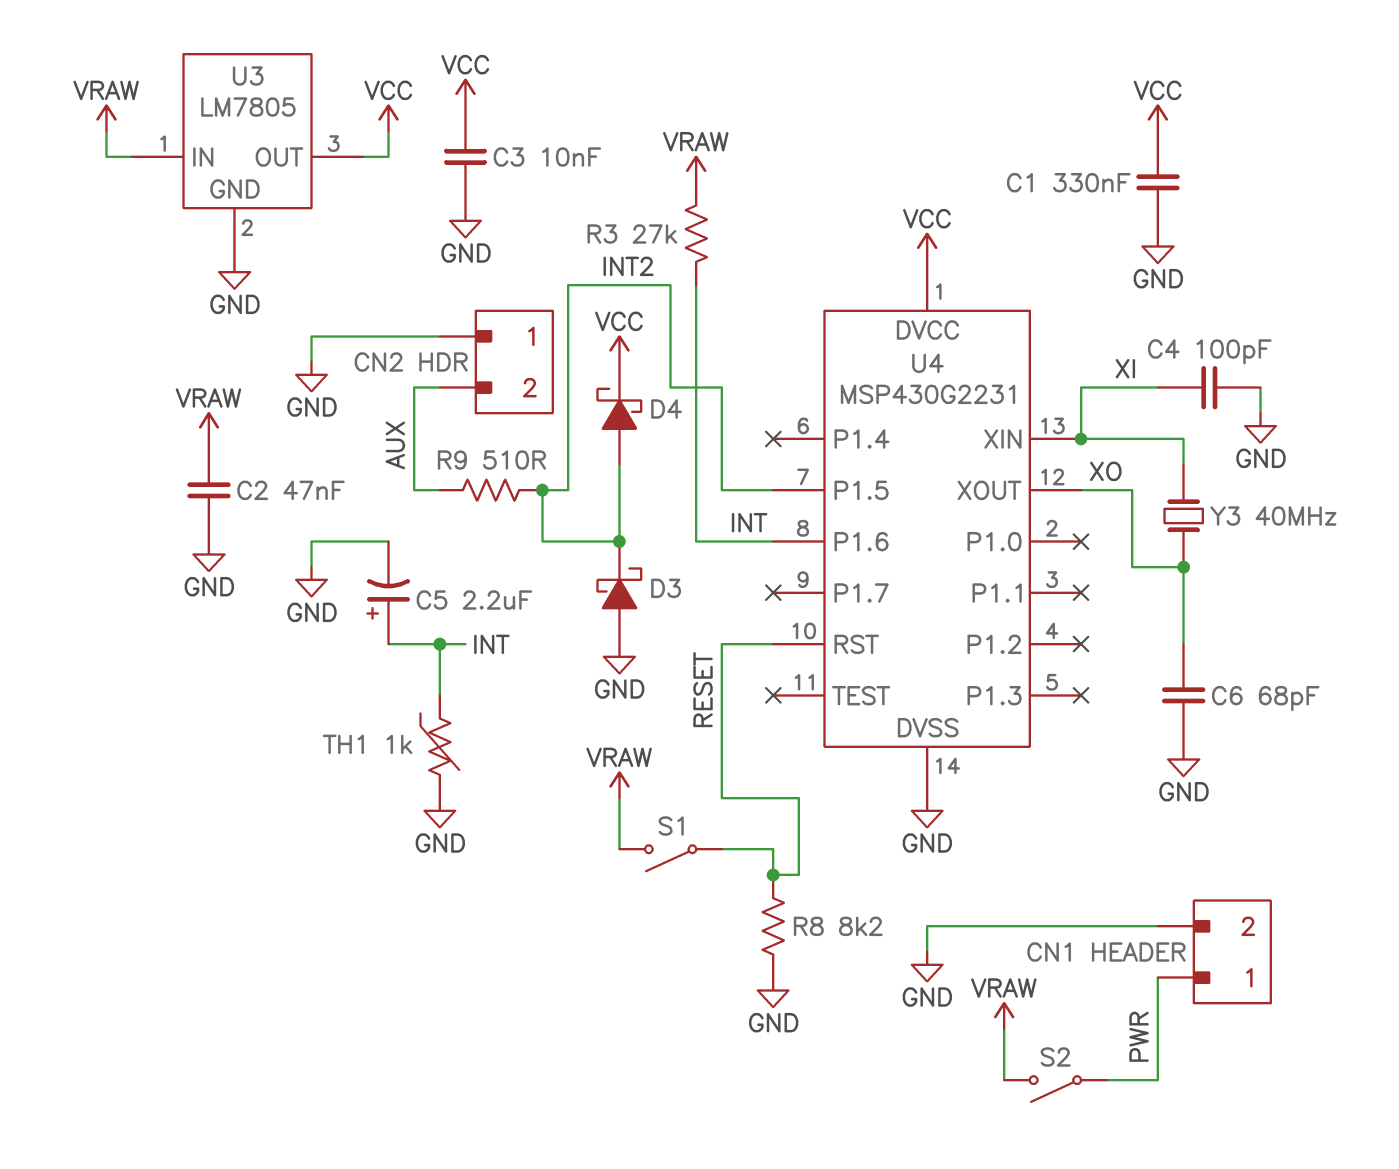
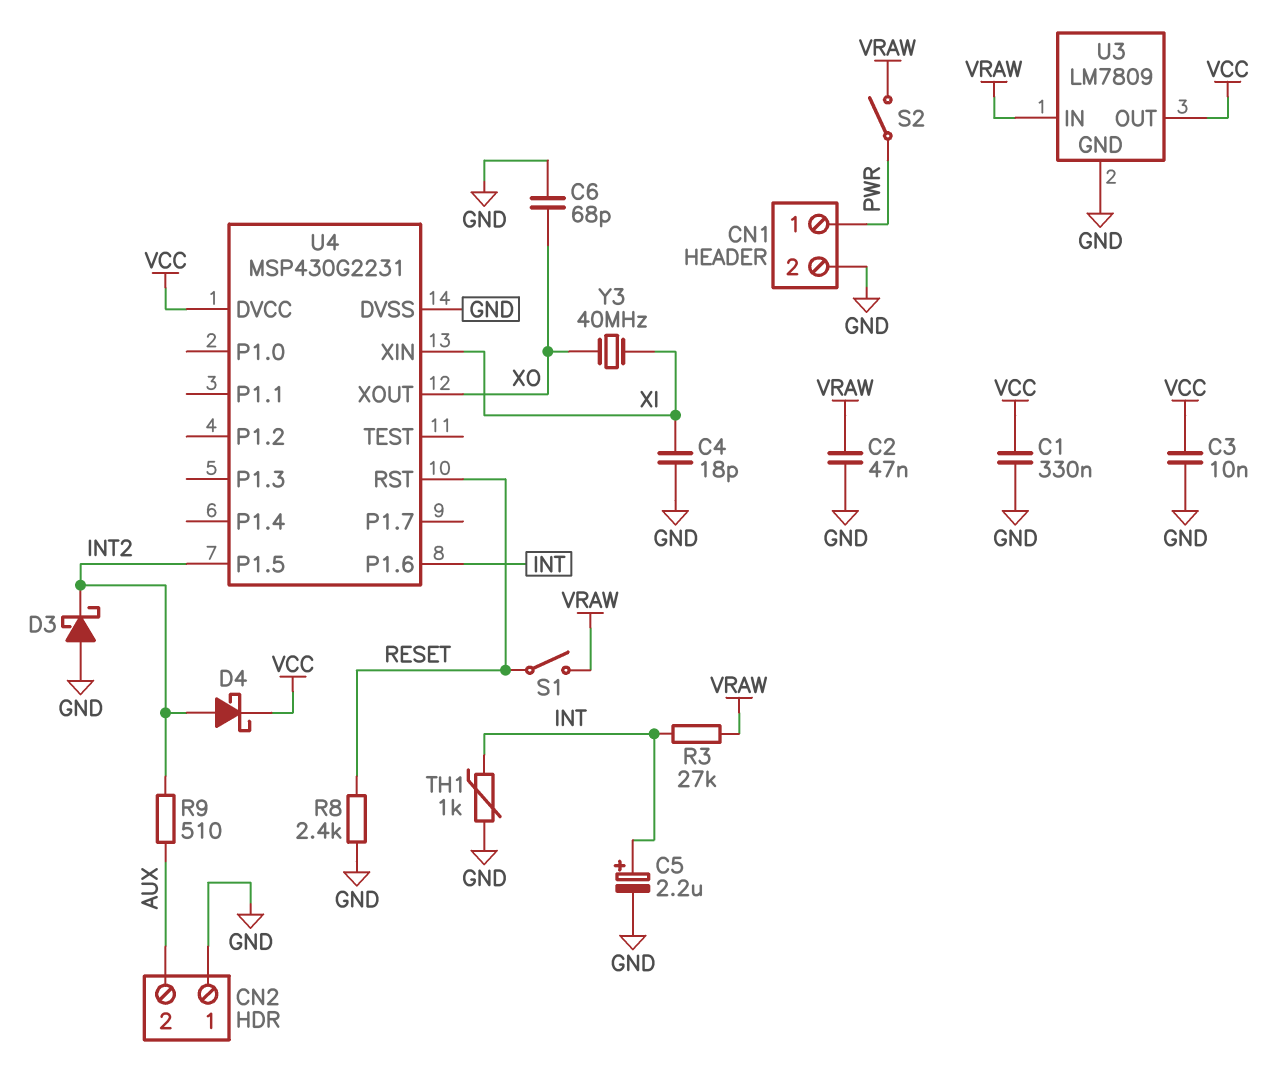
C4: 100pF (GND, XI) -> 18pF (GND, XI)
R8: 8.2k (GND, RESET) -> 2.4k (GND, RESET)
U3: LM7805 -> LM7809

